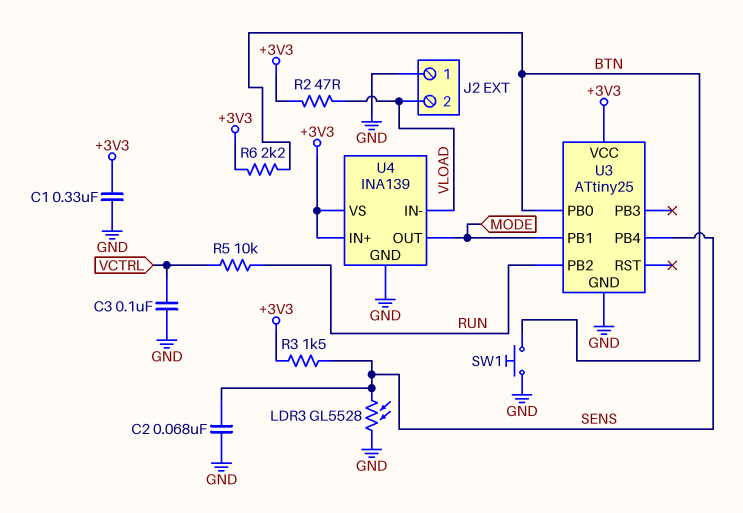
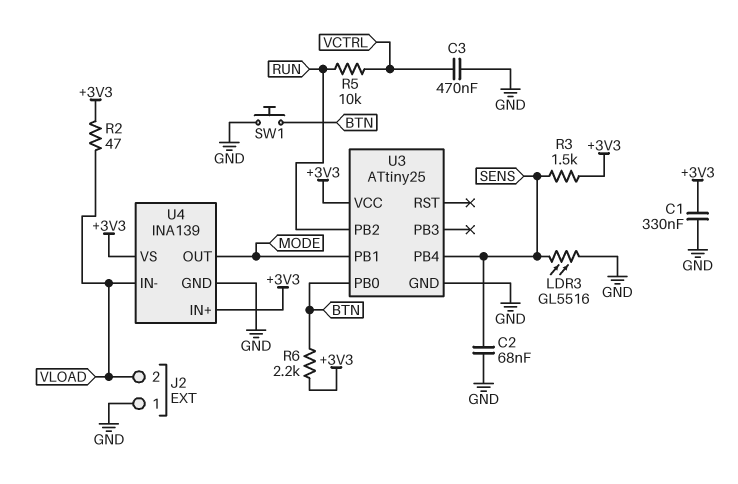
C3: 100nF (GND, VCTRL) -> 470nF (GND, VCTRL)
LDR3: GL5528 (GND, SENS) -> GL5516 (GND, SENS)

